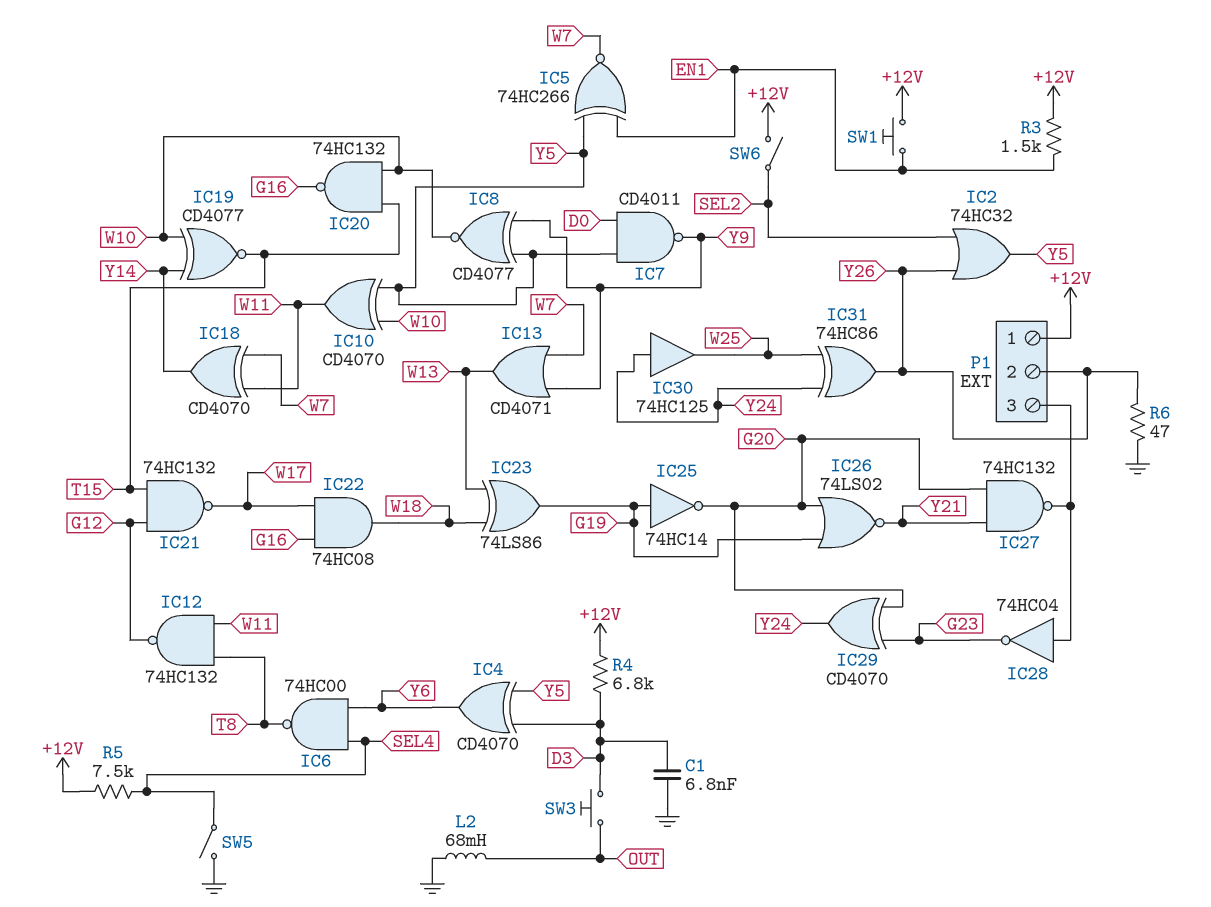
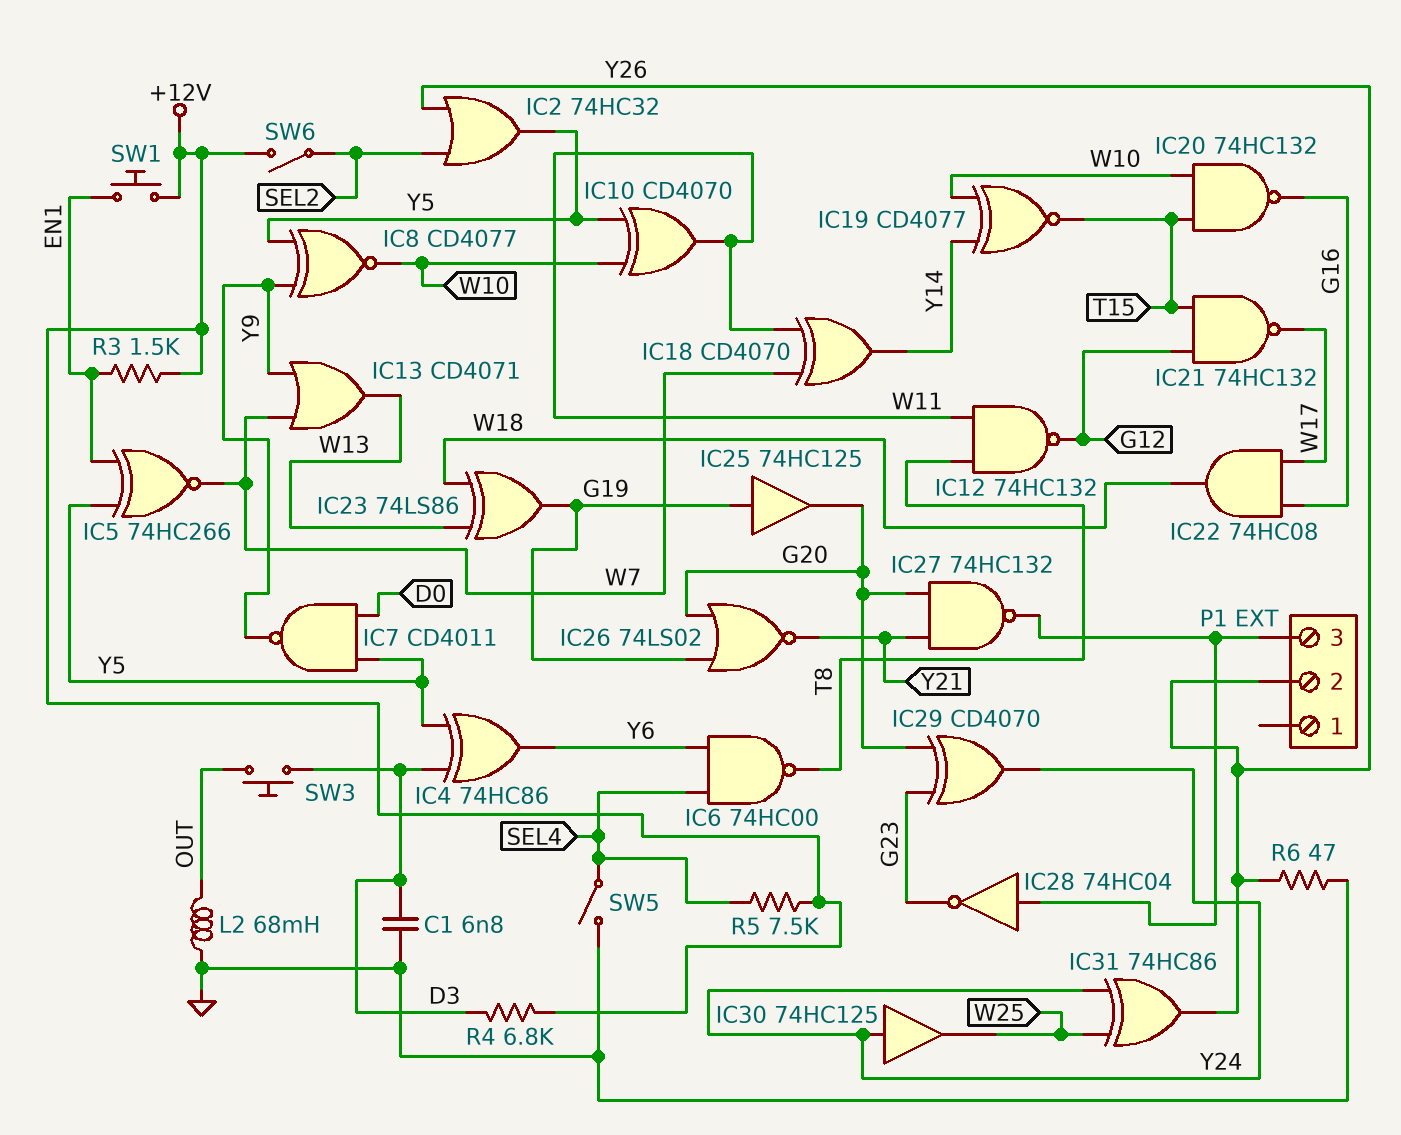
IC4: XOR CD4070 (in D3, in Y5, out Y6) -> XOR 74HC86 (in D3, in Y5, out Y6)
IC25: NOT 74HC14 (in G19, out G20) -> buffer 74HC125 (in G19, out G20)
P1 pin 1: +12V -> none

